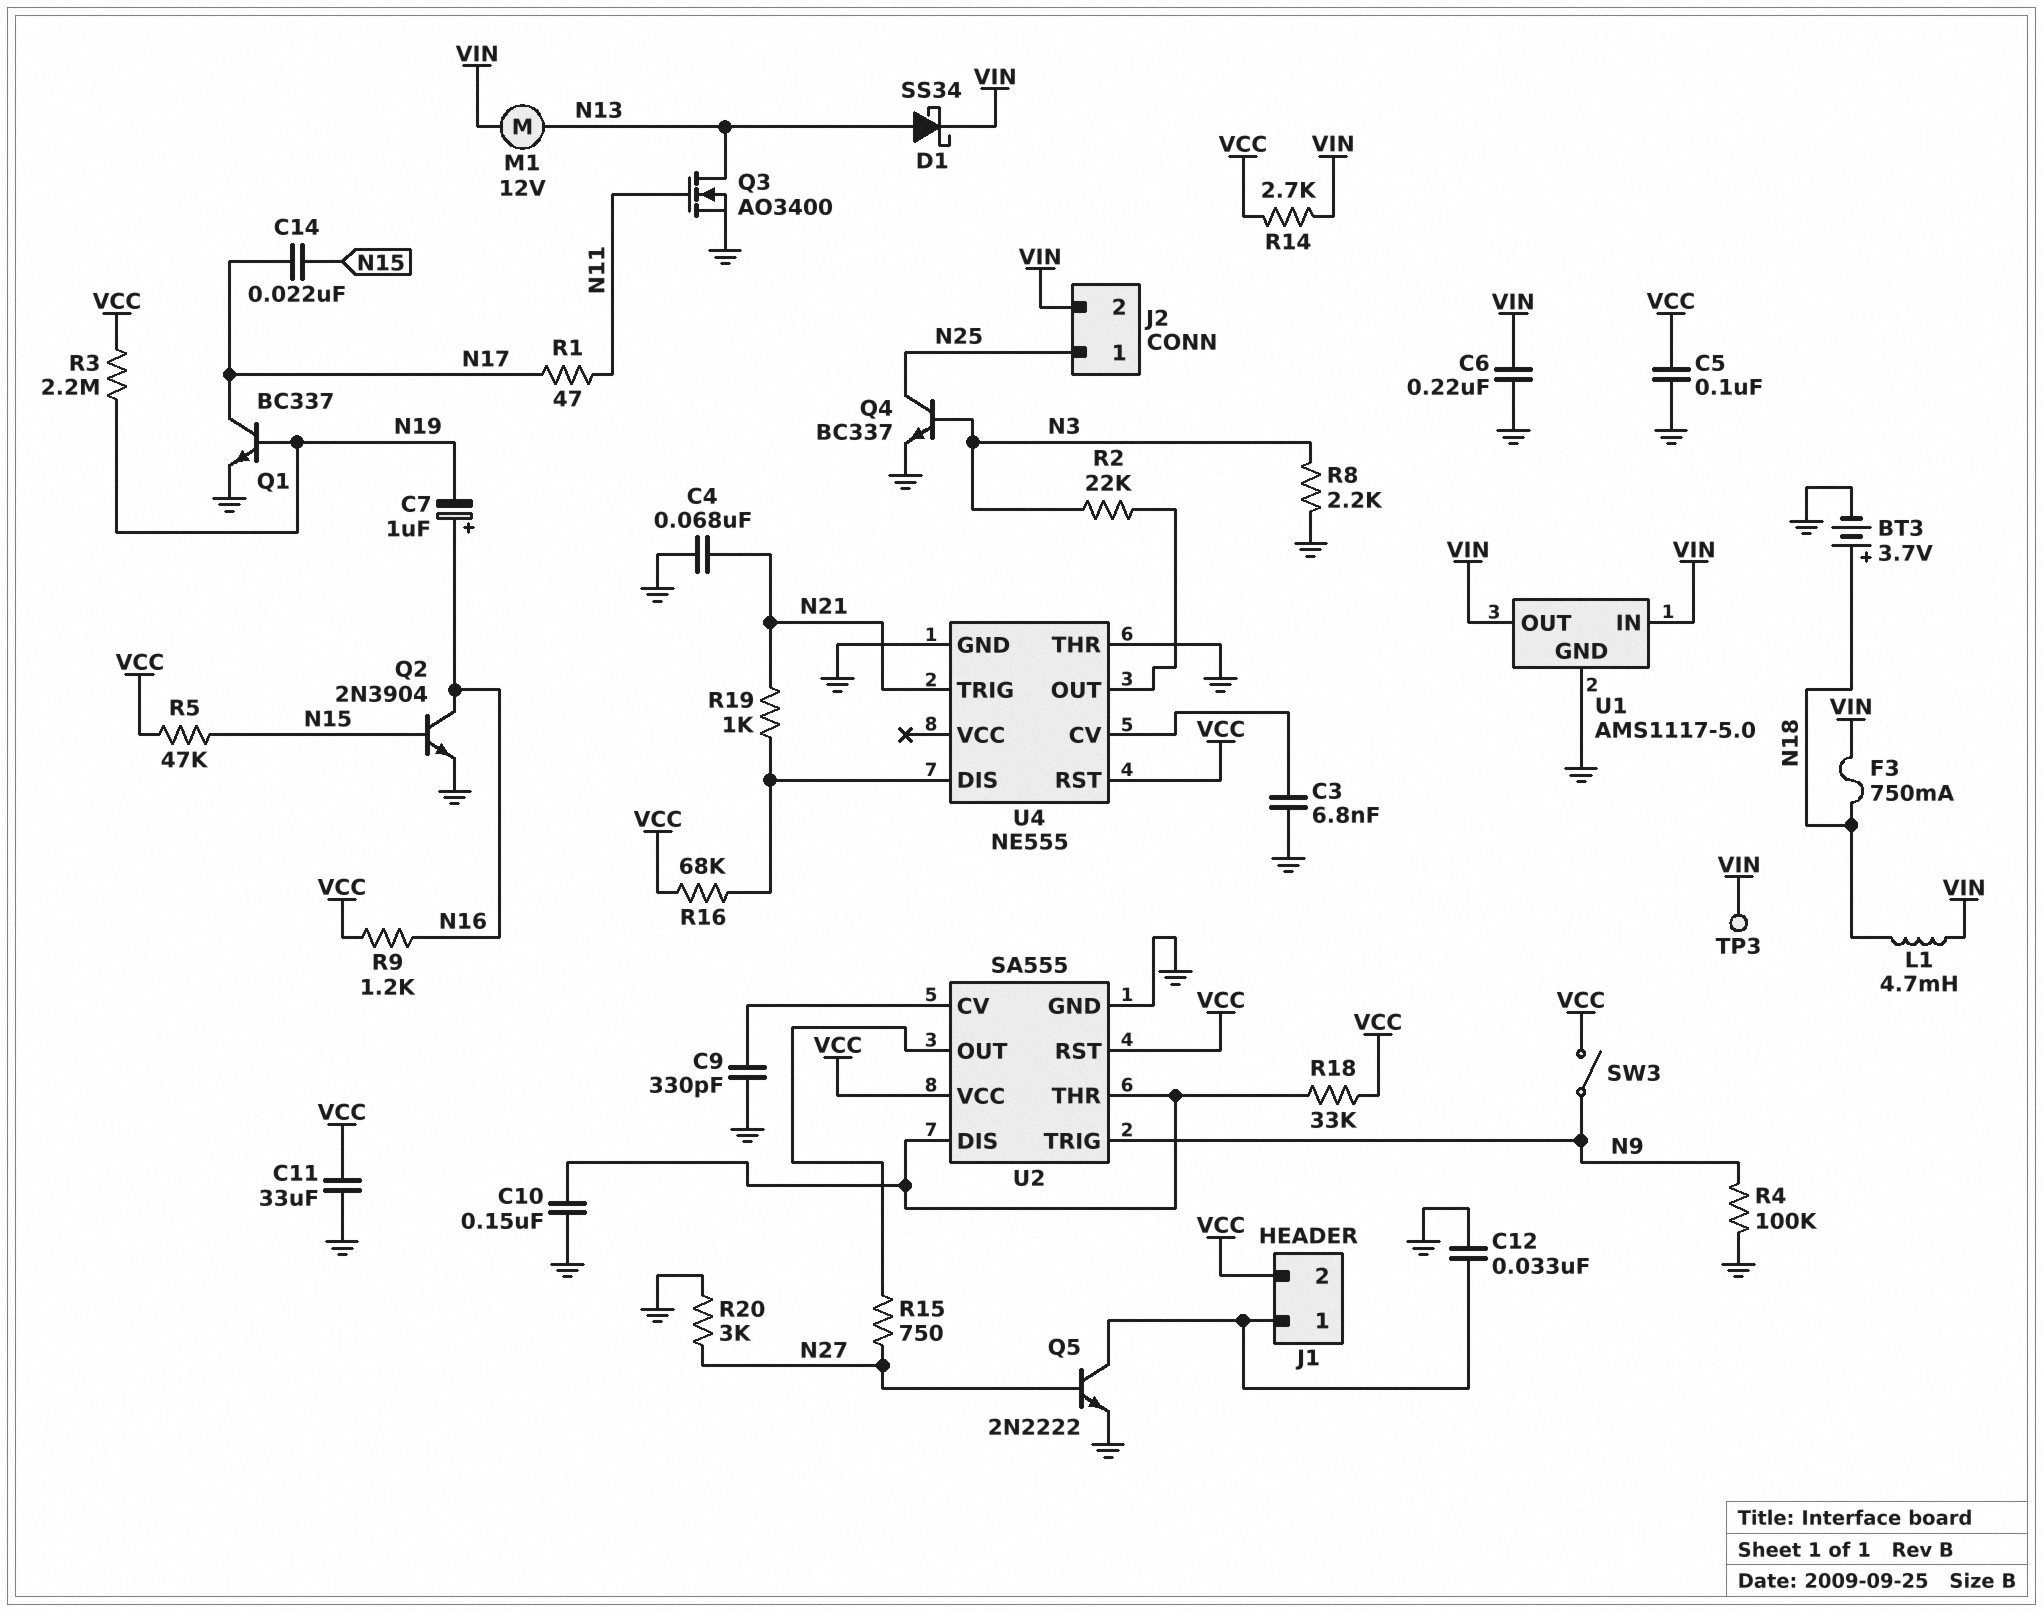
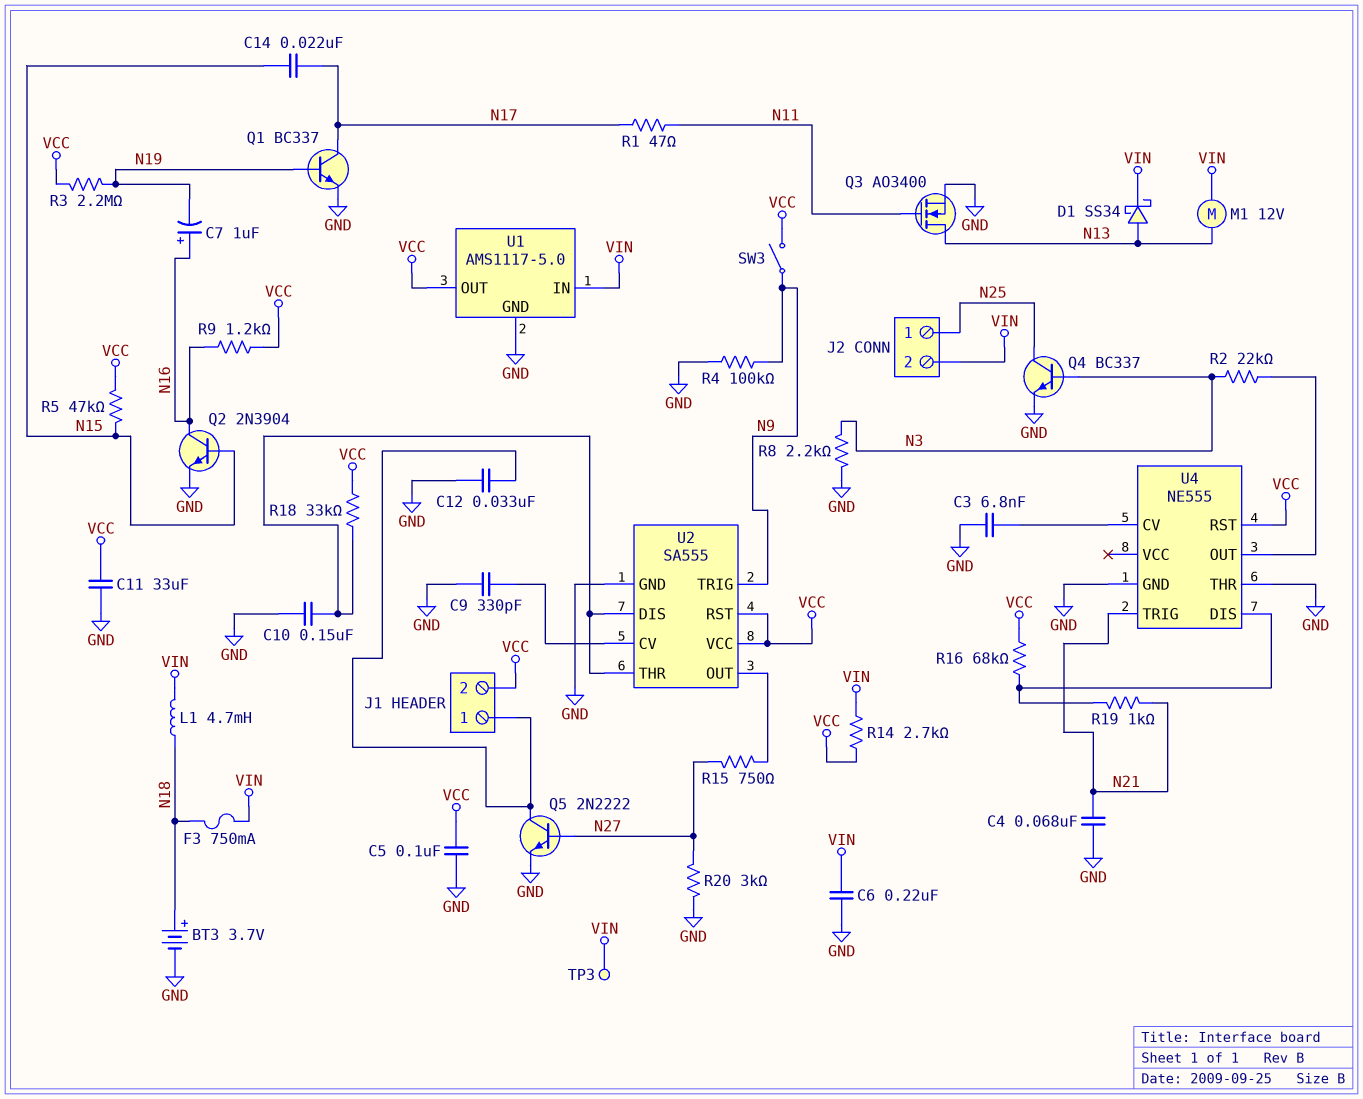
U1 pin OUT: VIN -> VCC

